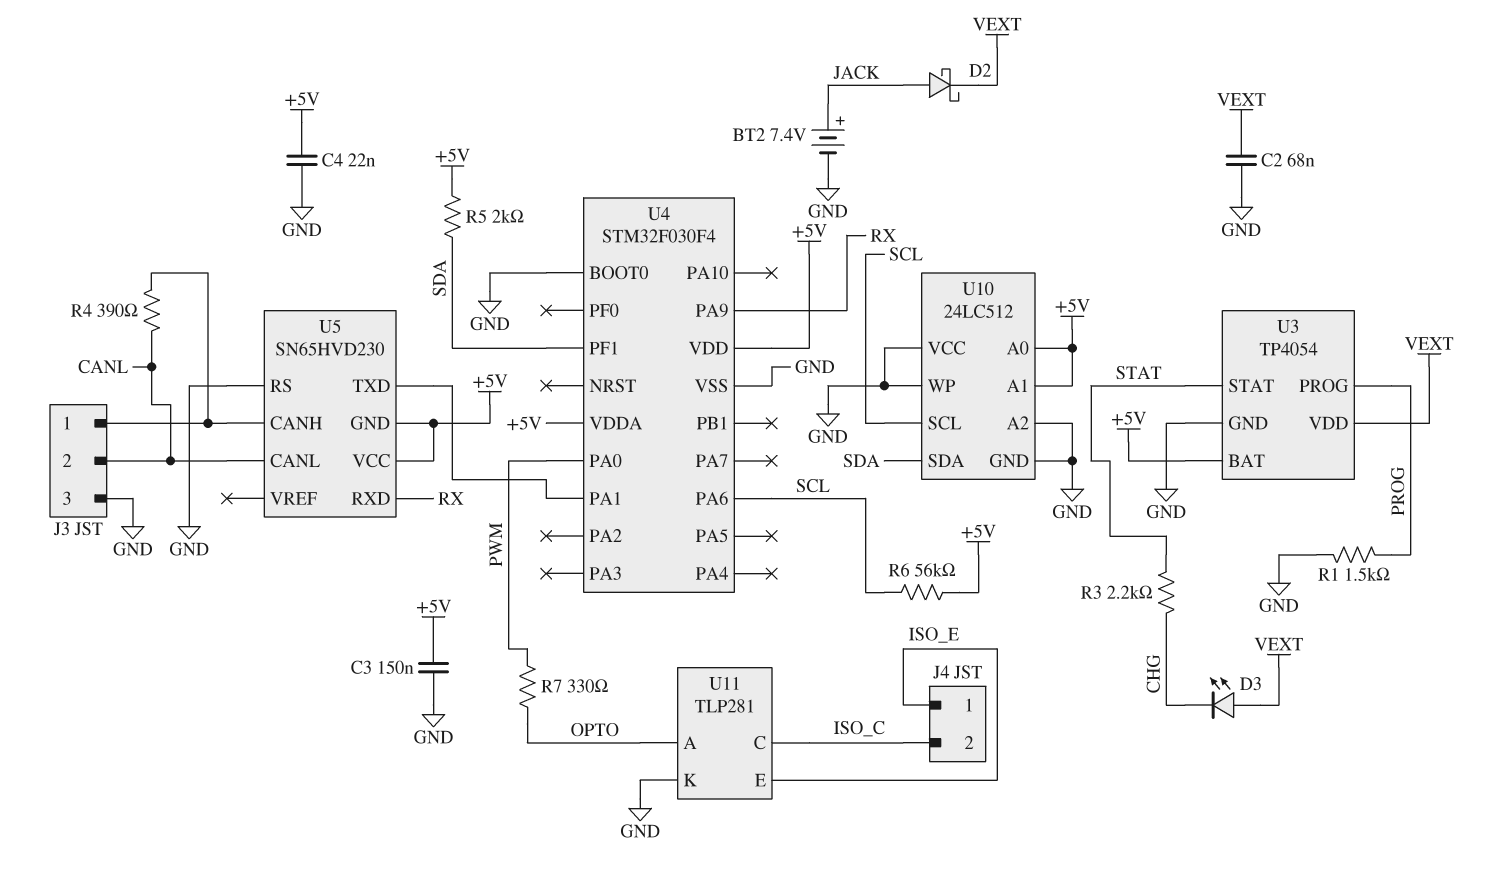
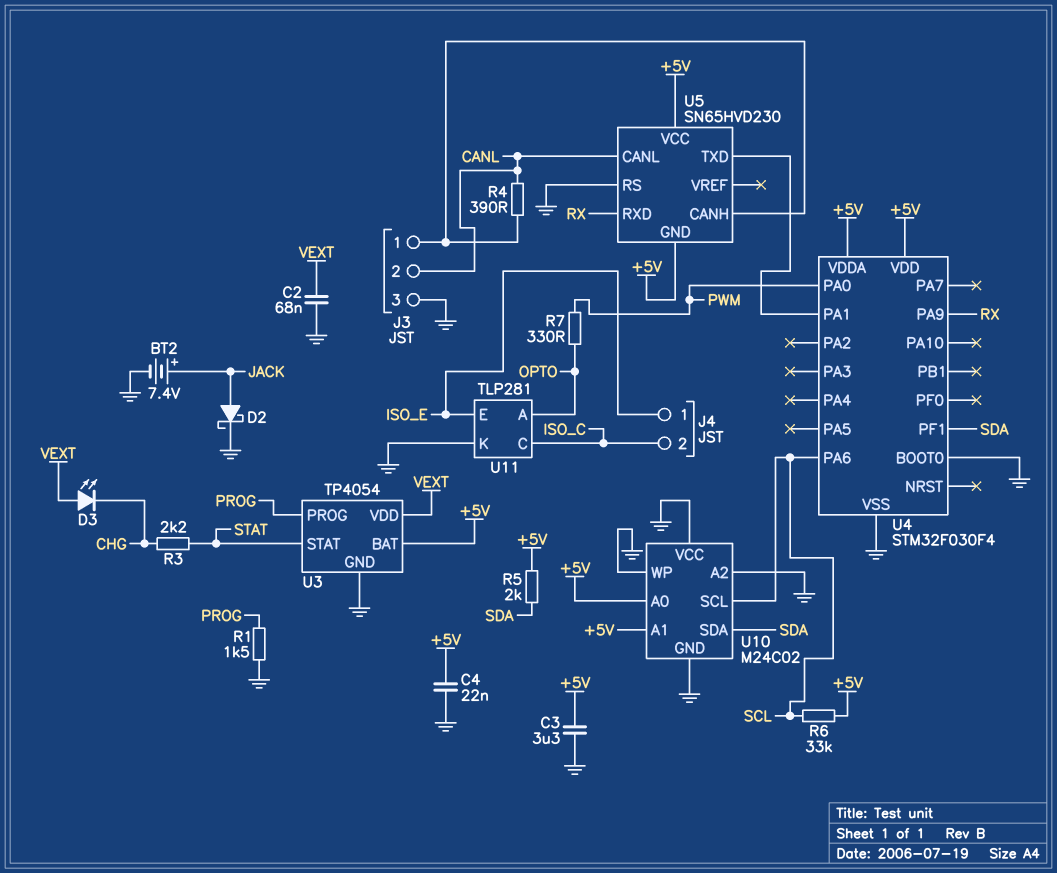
C3: 150nF (+5V, GND) -> 3.3uF (+5V, GND)
D2: schottky (A JACK, K VEXT) -> schottky (A JACK, K GND)
R6: 56k (+5V, SCL) -> 33k (+5V, SCL)
U10: 24LC512 -> M24C02

